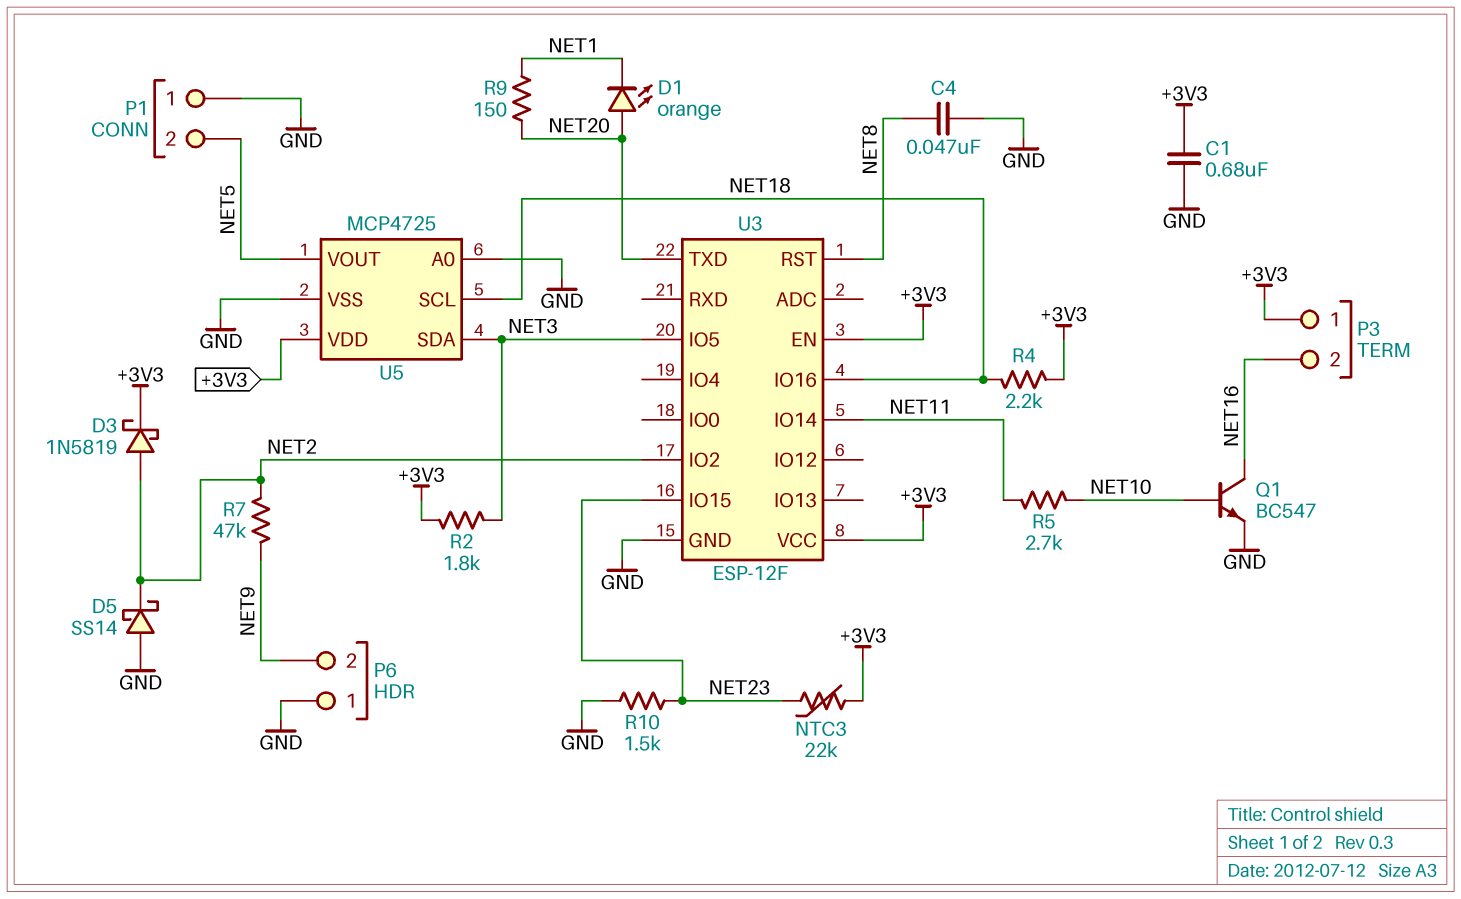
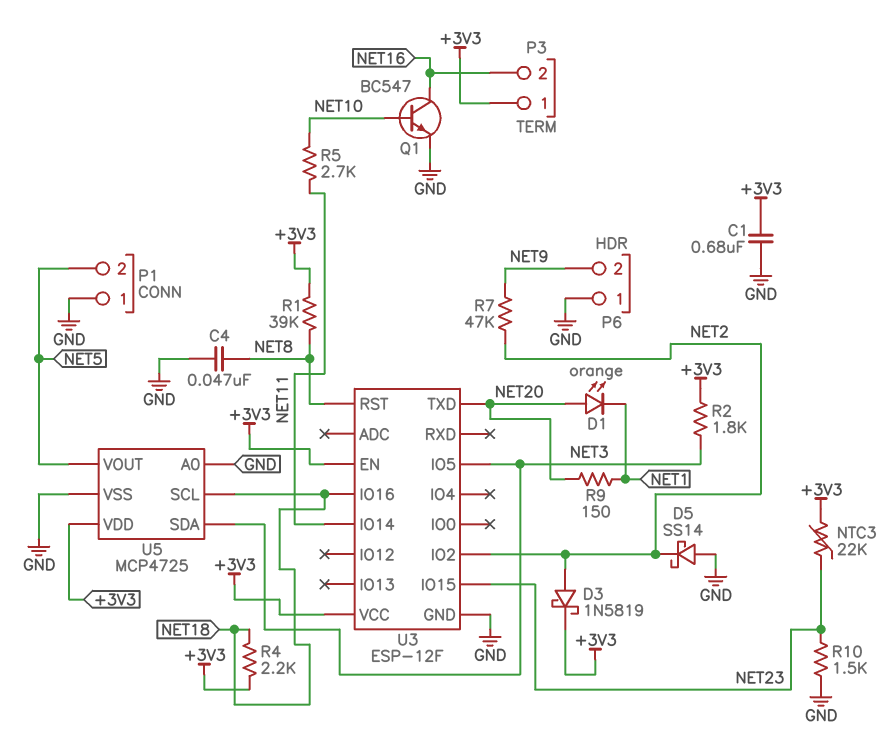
R1: none -> 39k (+3V3, NET8)

